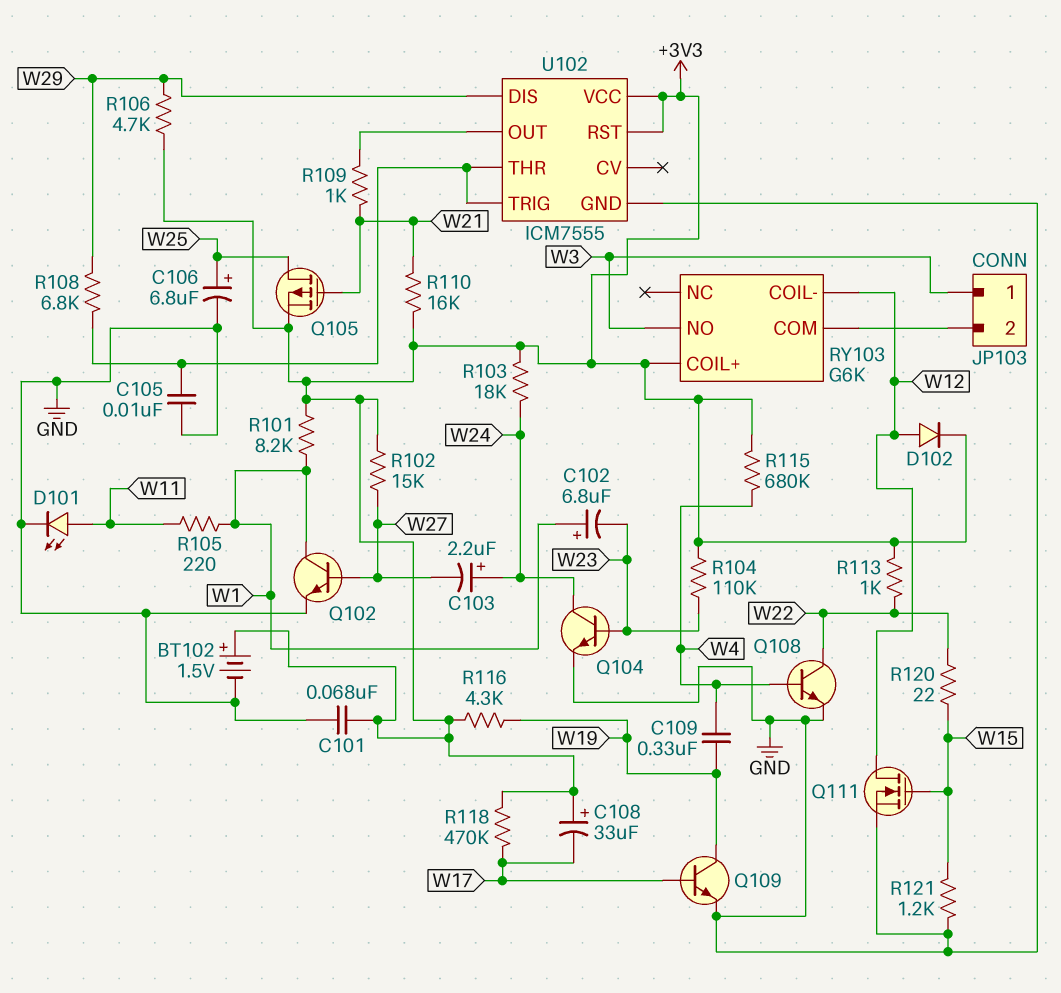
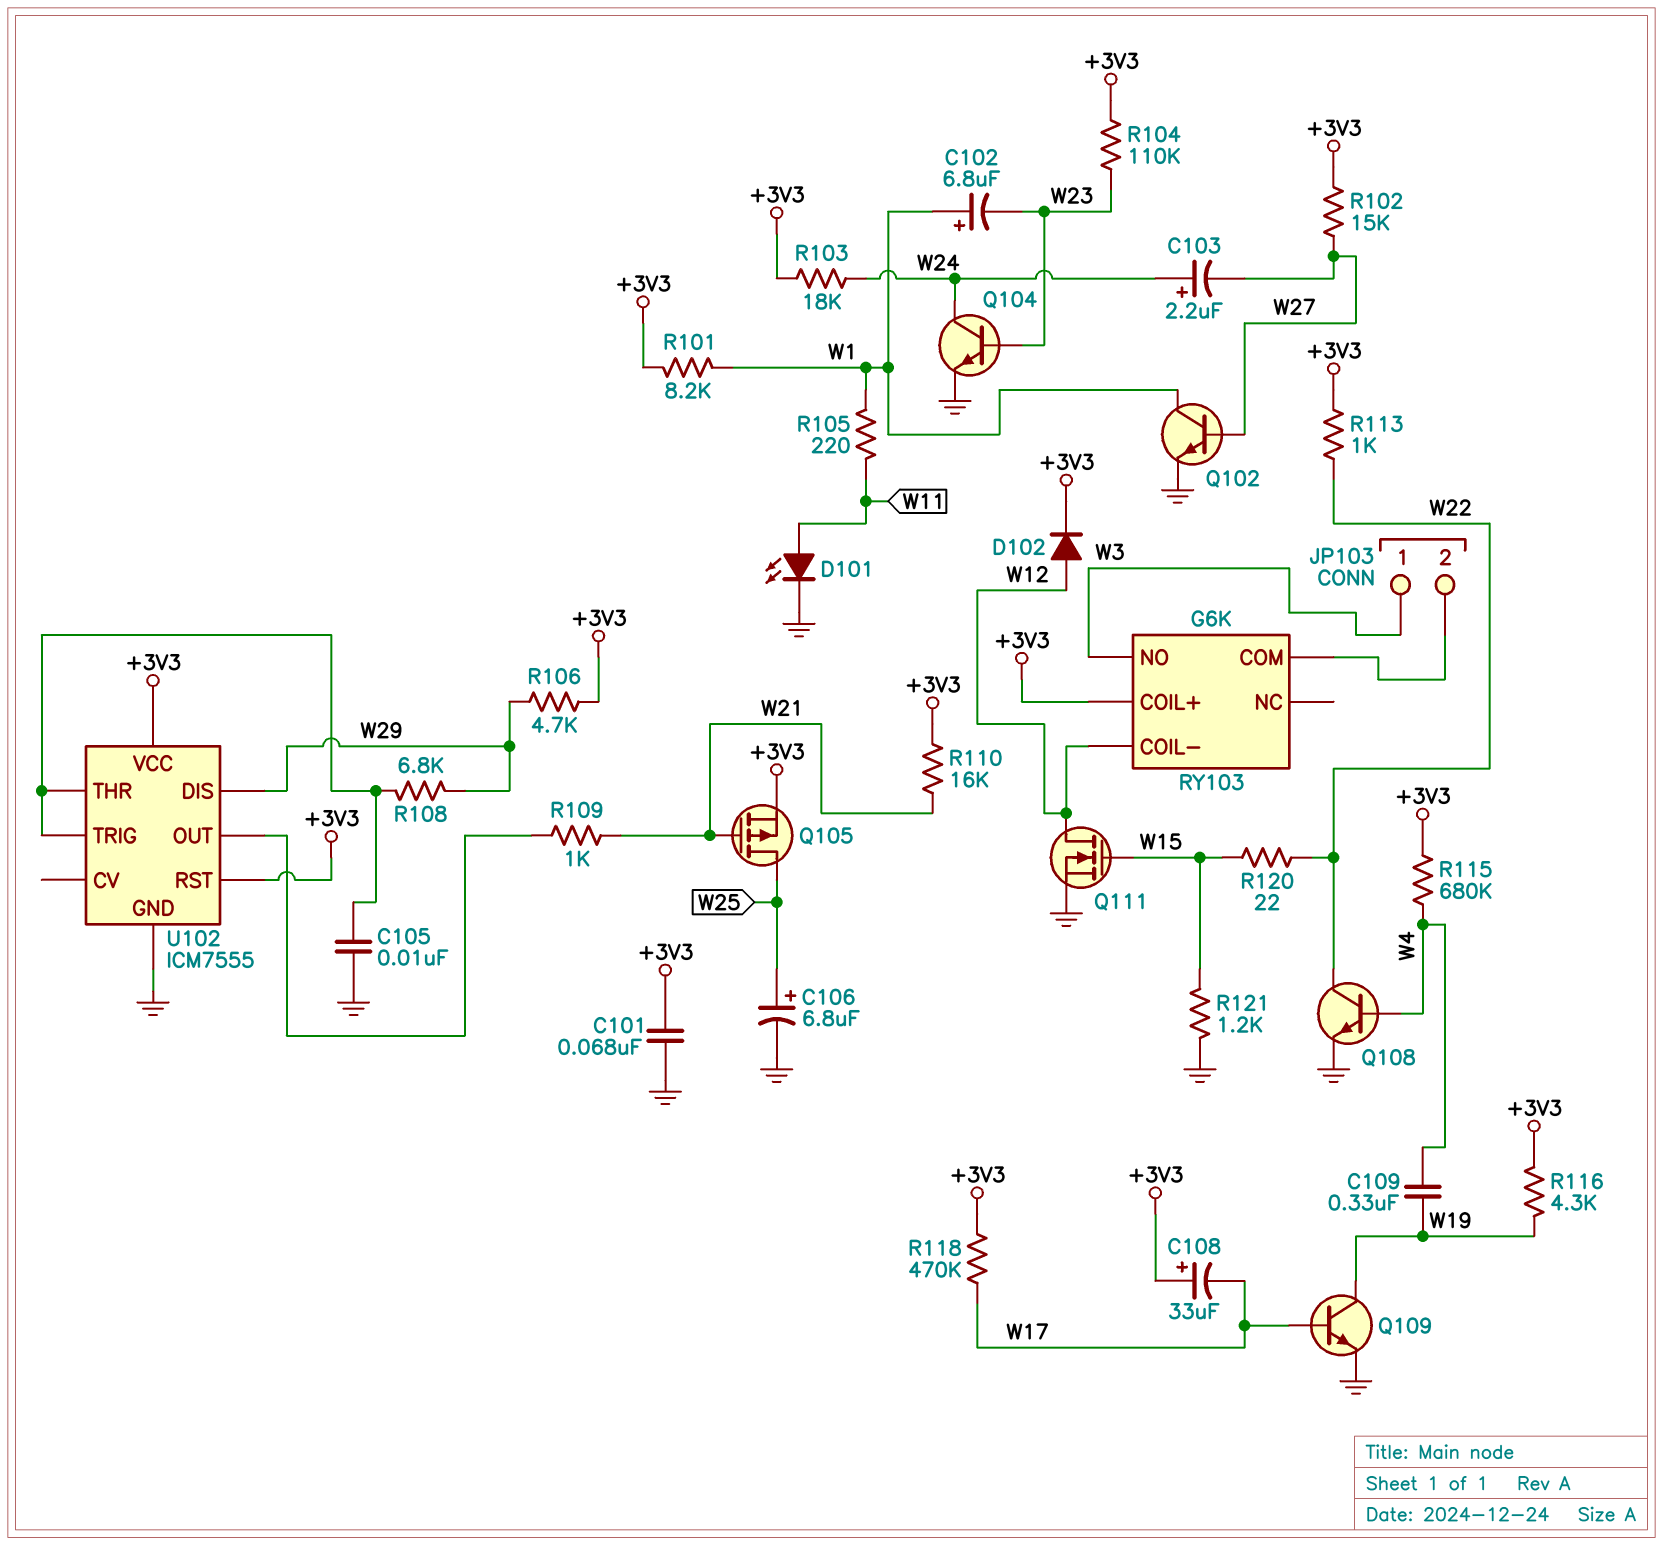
BT102: 1.5V (plus +3V3, minus GND) -> none

